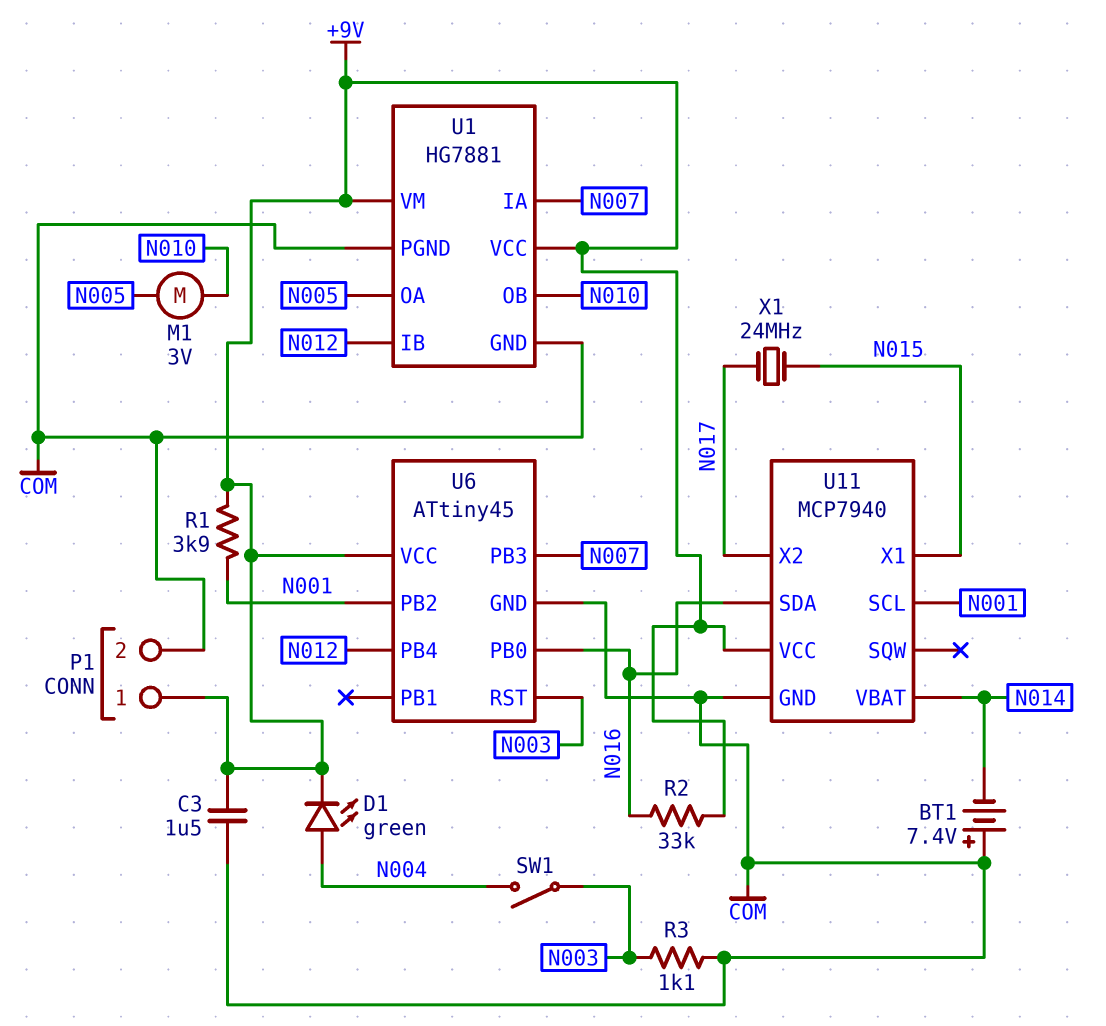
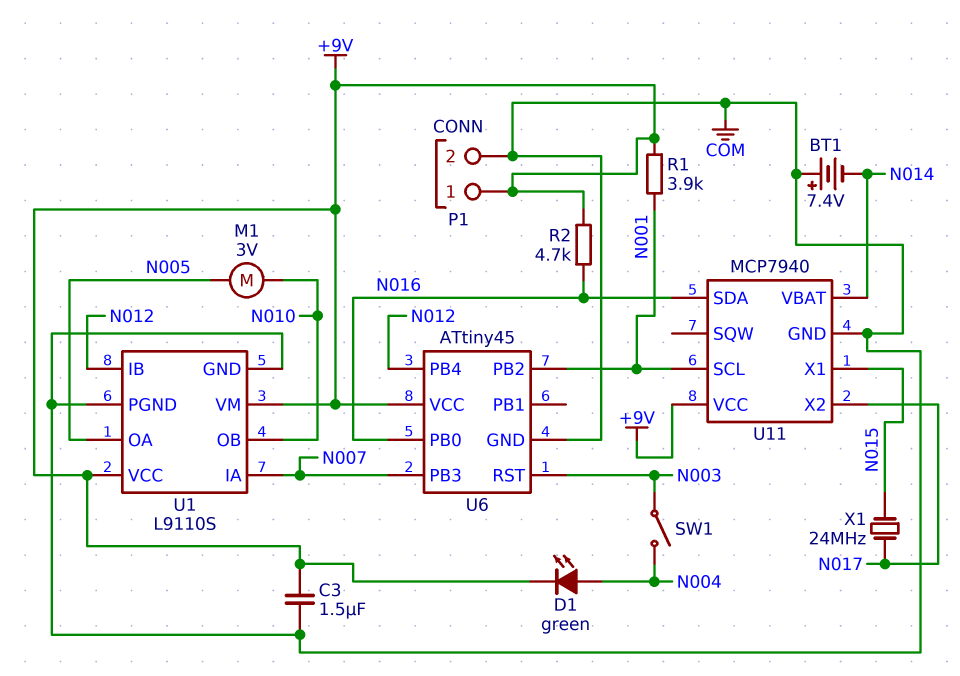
R2: 33k (+9V, N016) -> 4.7k (+9V, N016)
R3: 1.1k (COM, N003) -> none
U1: HG7881 -> L9110S

